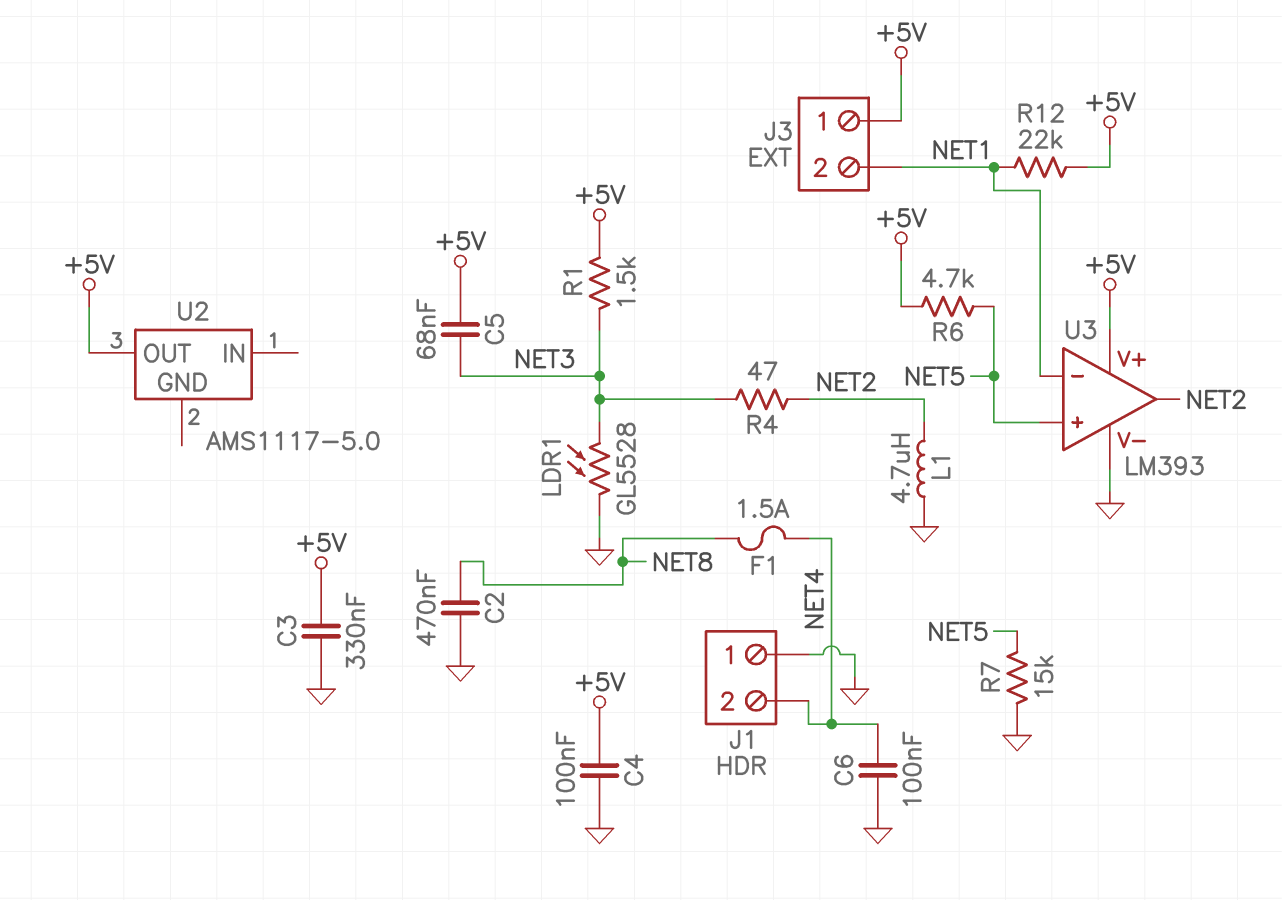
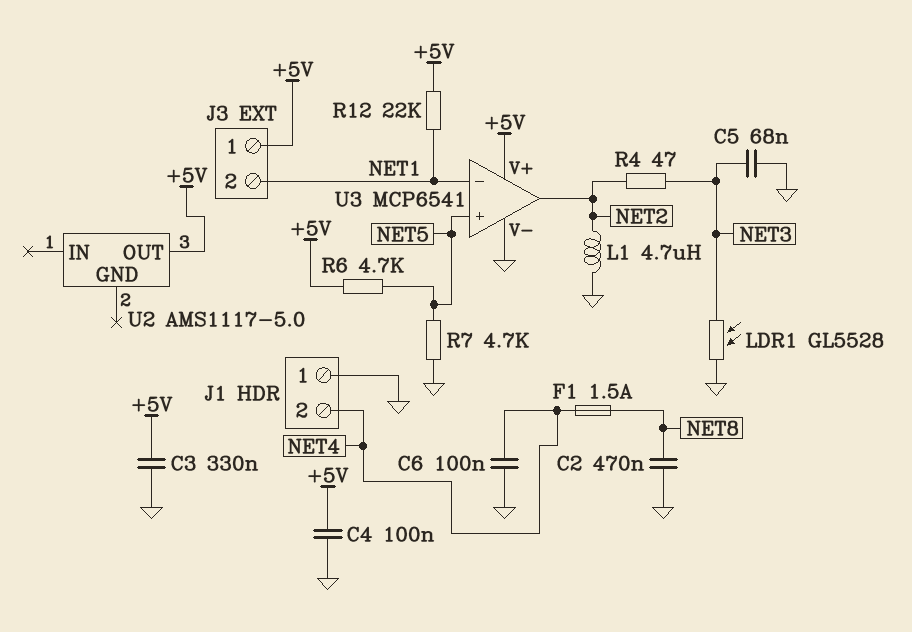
C5: 68nF (+5V, NET3) -> 68nF (GND, NET3)
R1: 1.5k (+5V, NET3) -> none
R7: 15k (GND, NET5) -> 4.7k (GND, NET5)
U3: LM393 -> MCP6541

